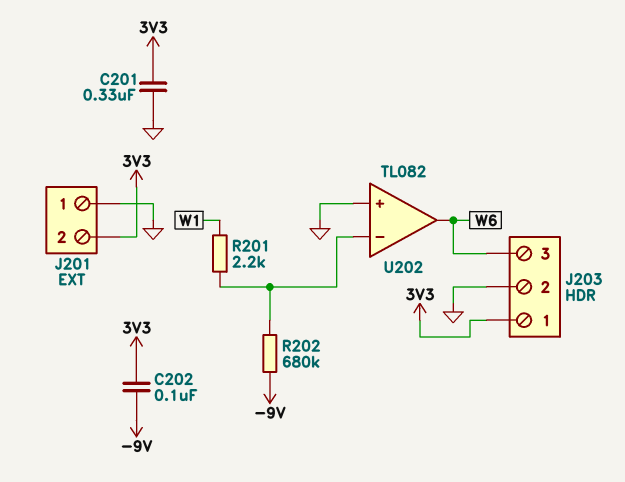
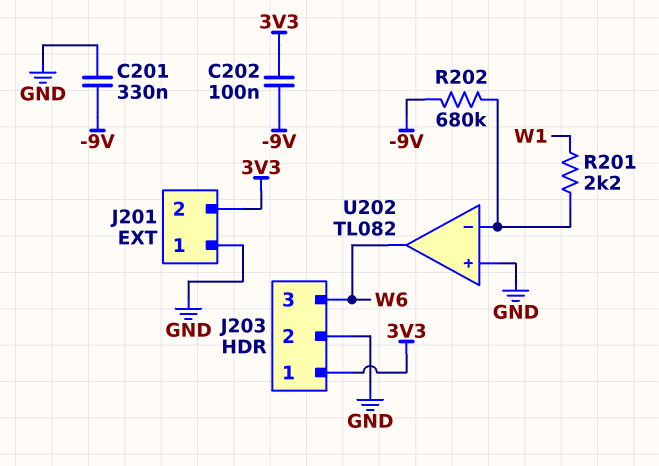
C201: 330nF (3V3, GND) -> 330nF (-9V, GND)

